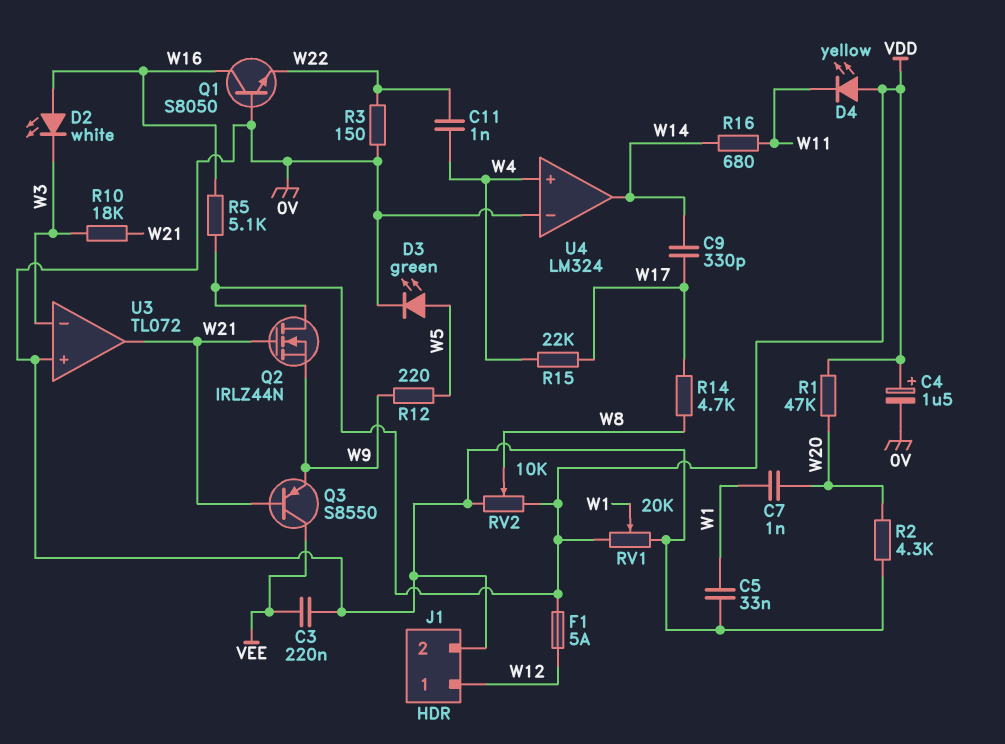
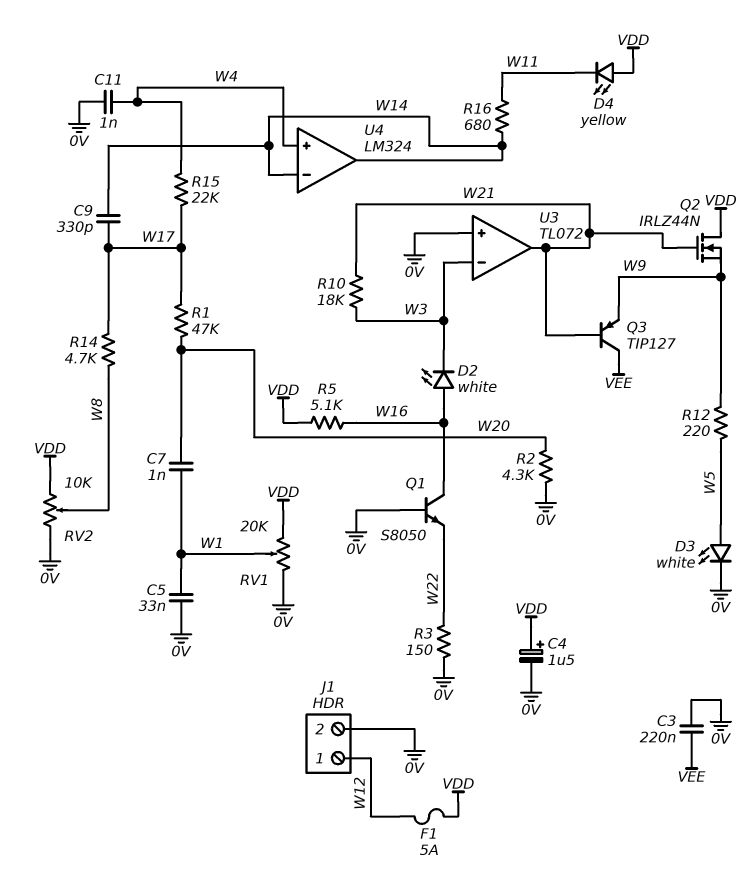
C11: 1nF (W4, W22) -> 1nF (0V, W4)
D3: LED green (A W5, K 0V) -> LED white (A W5, K 0V)
Q3: PNP S8550 (B W21, C VEE, E W9) -> PNP TIP127 (B W21, C VEE, E W9)
R1: 47k (VDD, W20) -> 47k (W17, W20)
U4 pin in-: 0V -> W14

